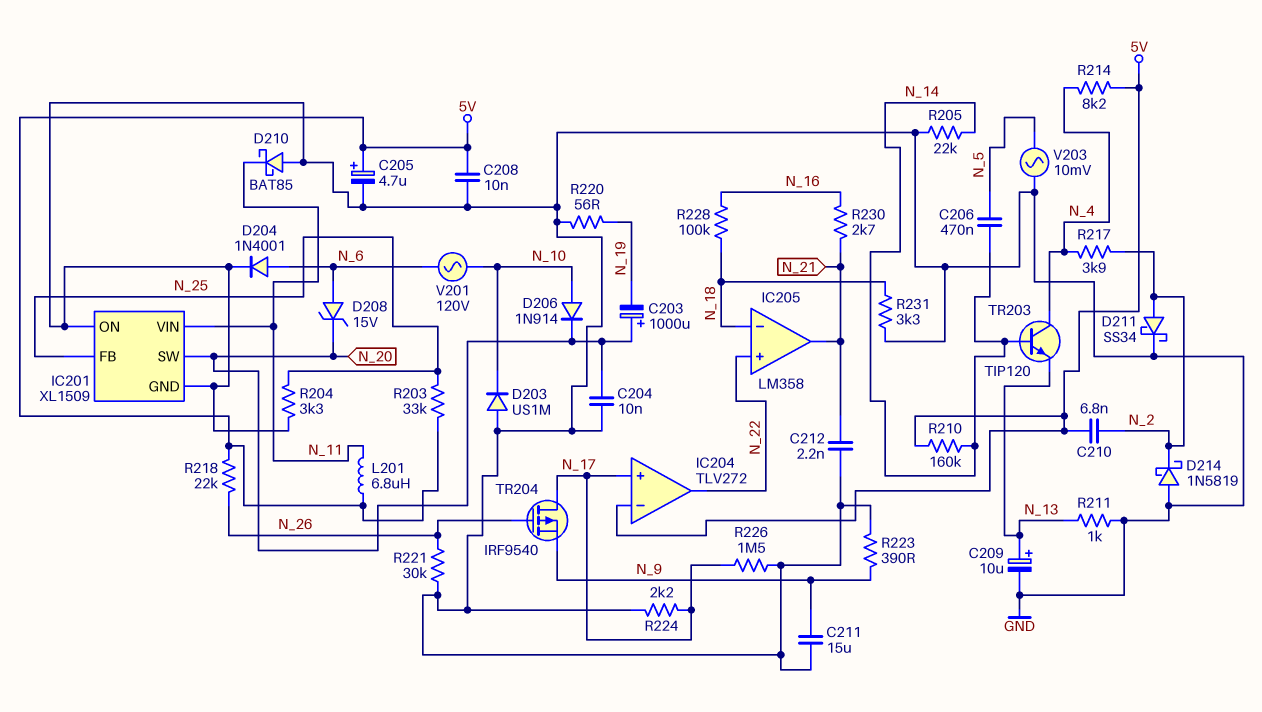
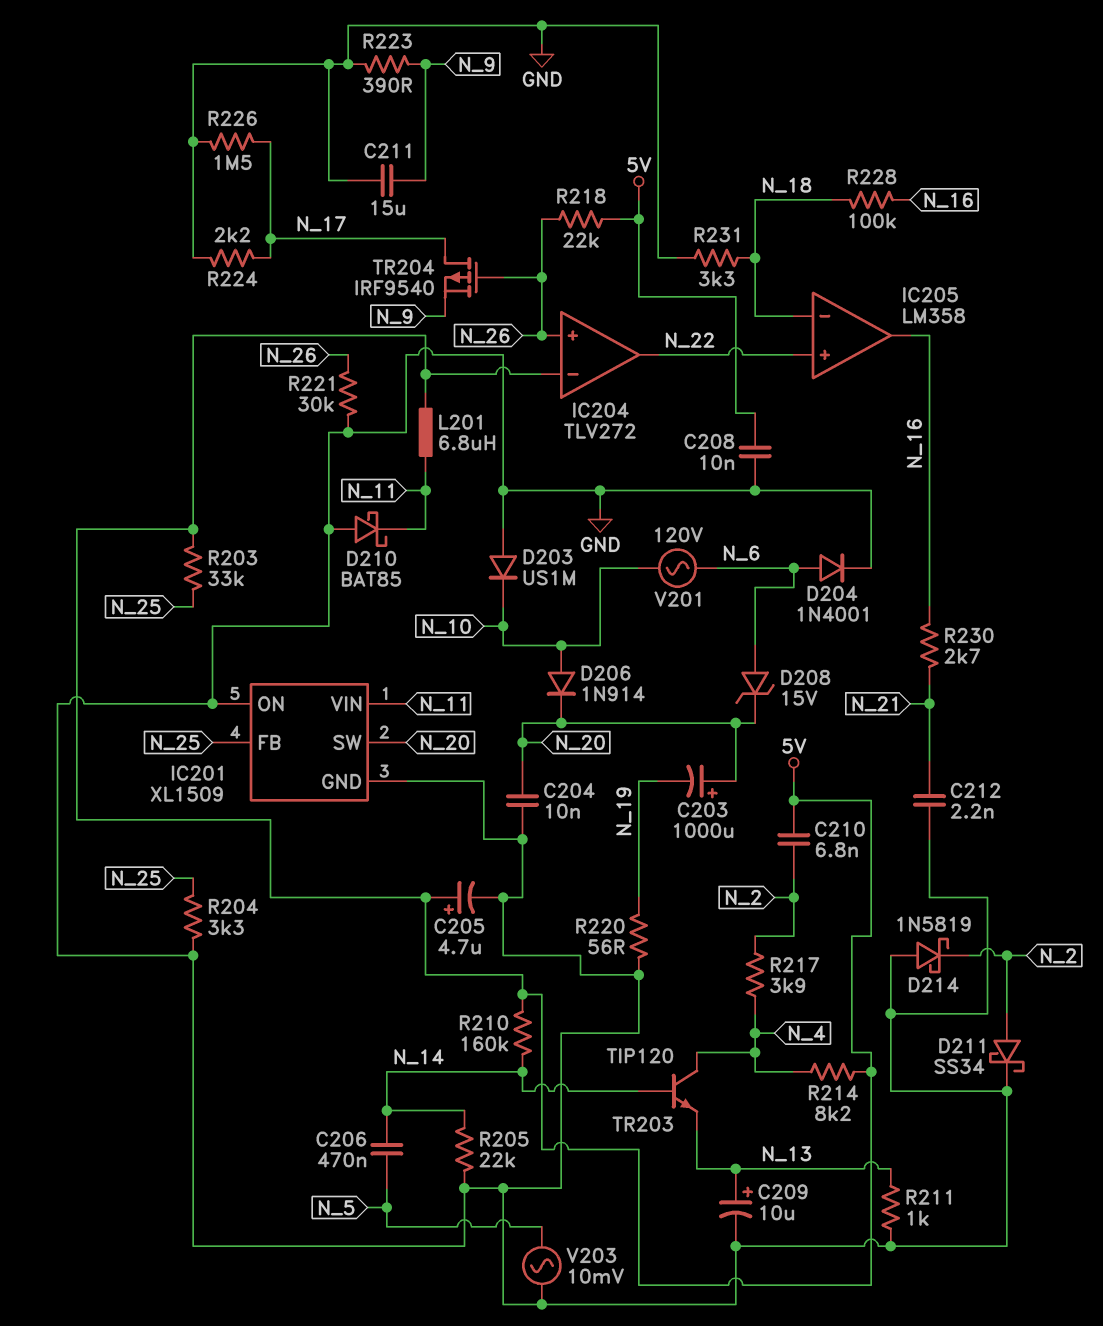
IC204 pin in+: N_17 -> N_26
IC205 pin out: N_21 -> N_16

